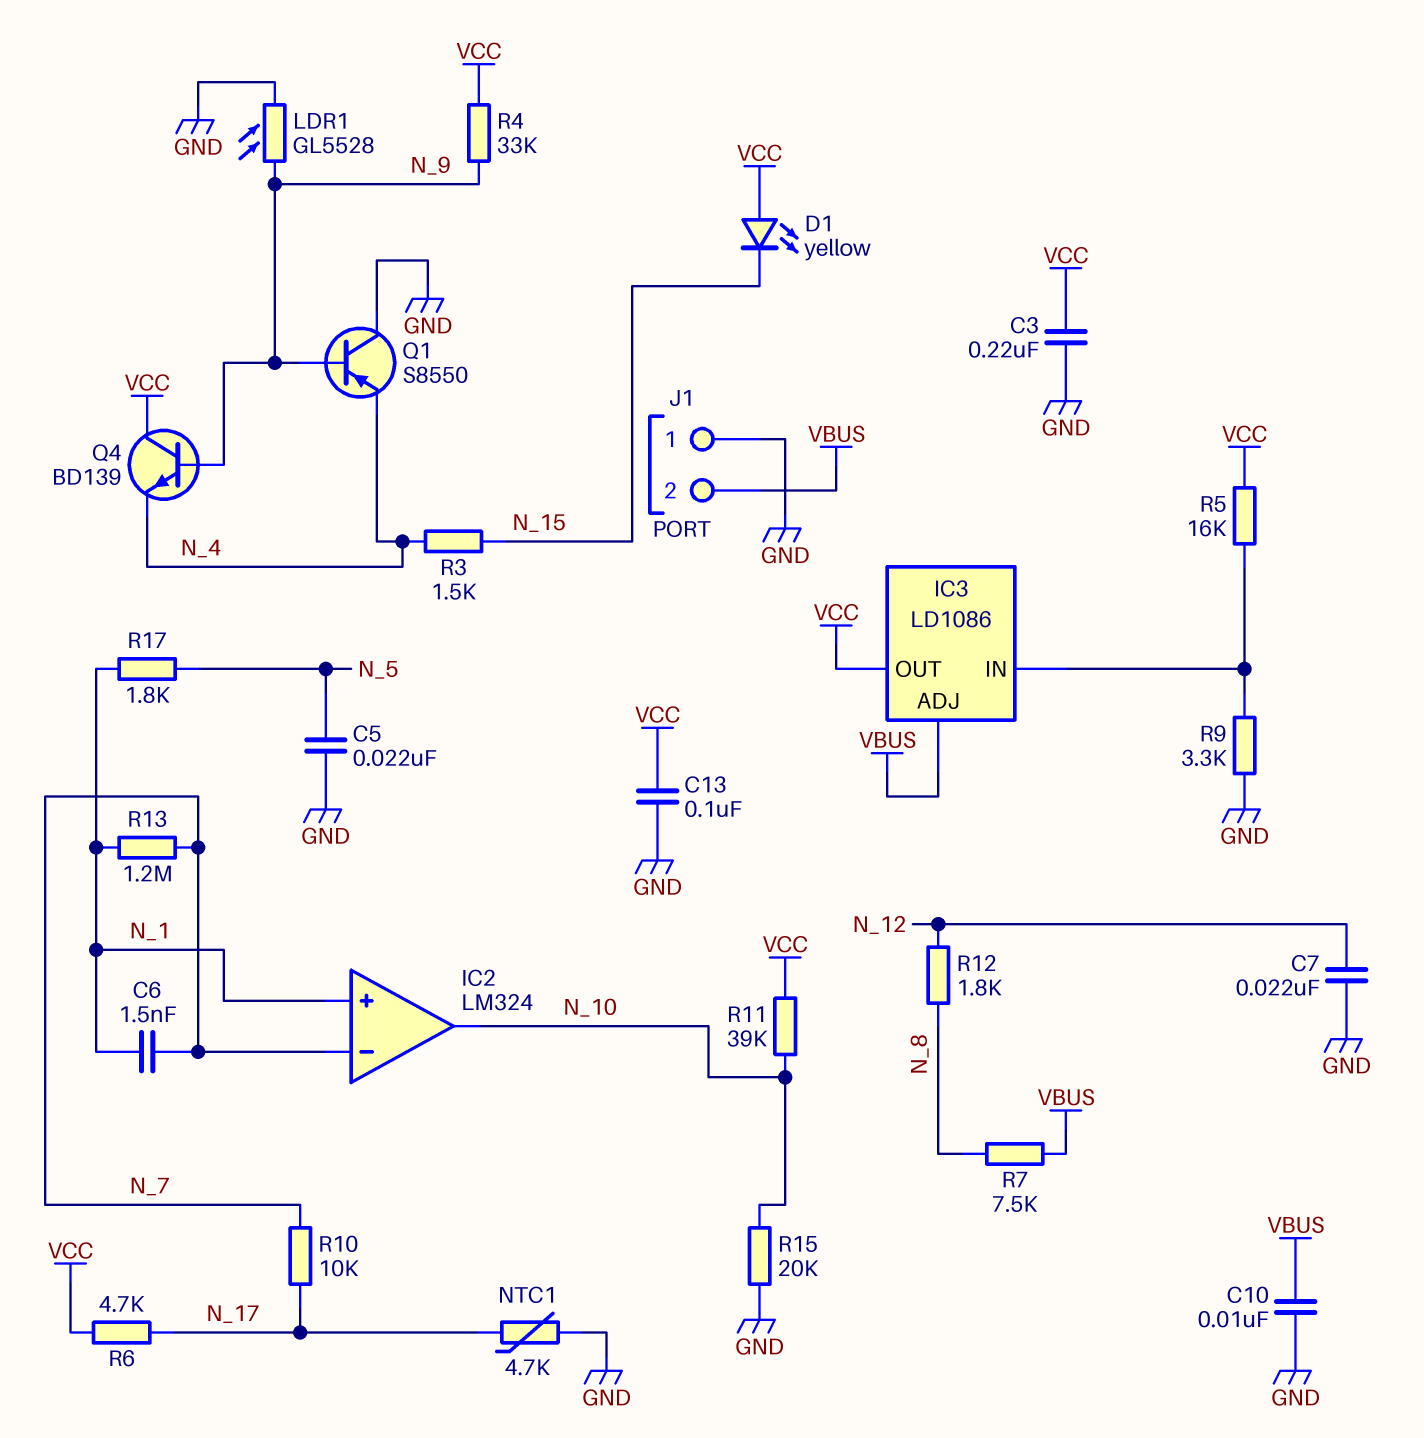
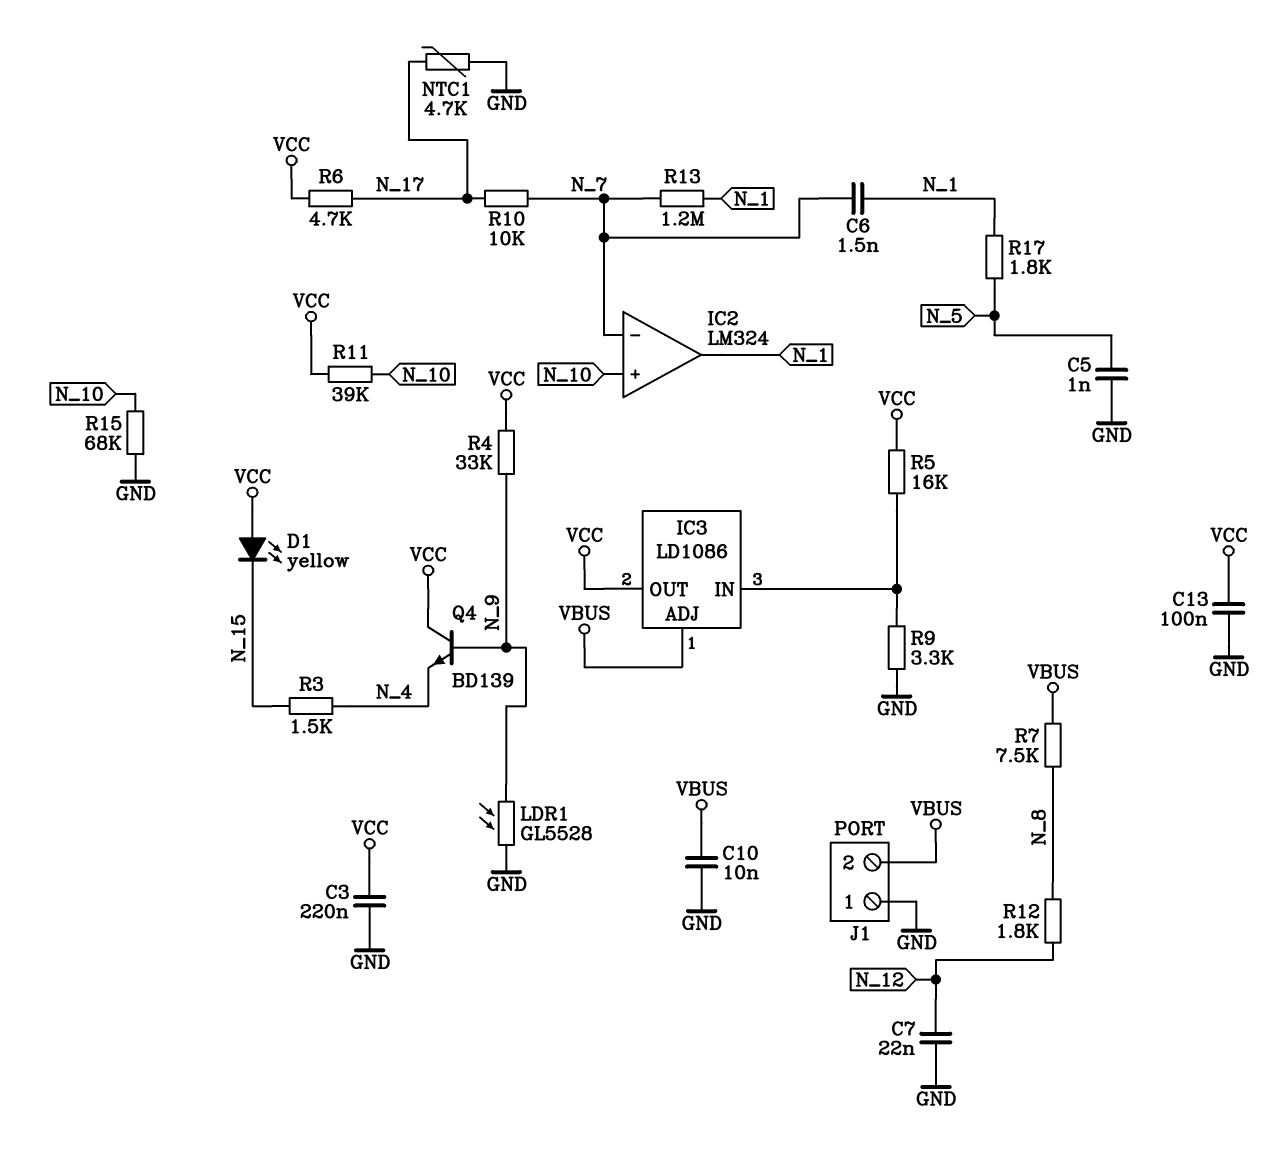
C5: 22nF (GND, N_5) -> 1nF (GND, N_5)
IC2 pin in+: N_1 -> N_10
IC2 pin out: N_10 -> N_1
Q1: PNP S8550 (B N_9, C GND, E N_4) -> none
R15: 20k (GND, N_10) -> 68k (GND, N_10)

